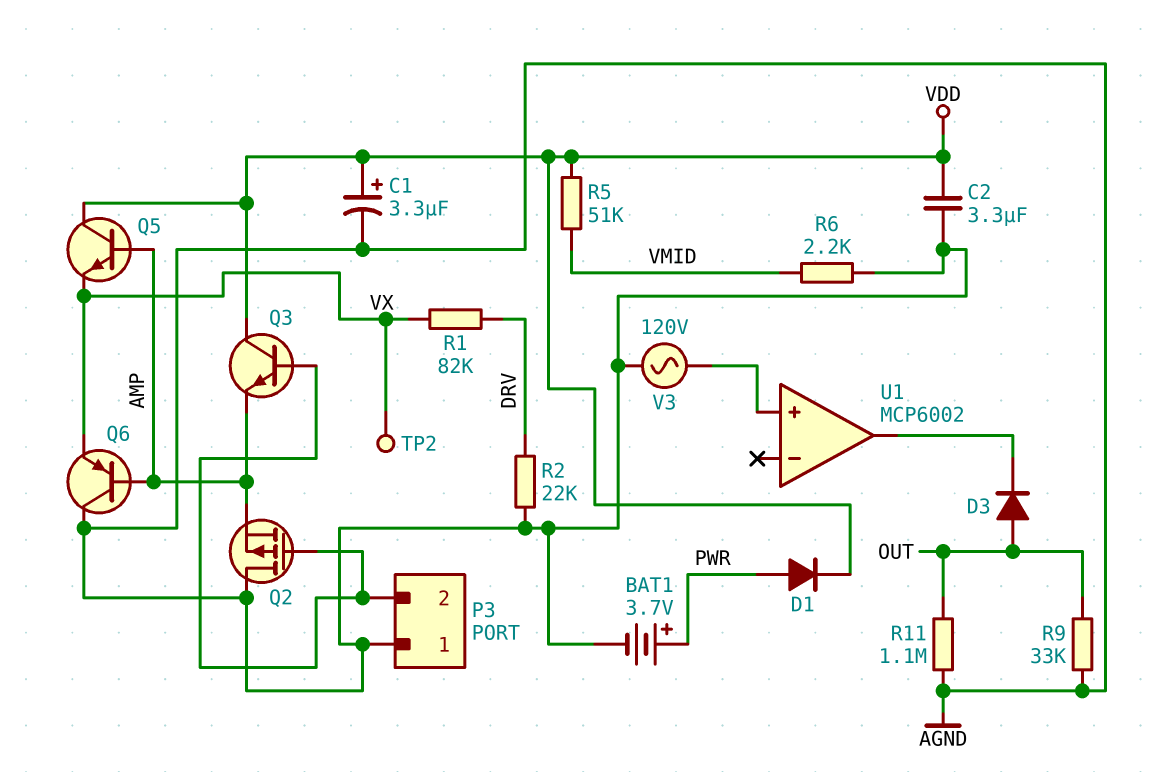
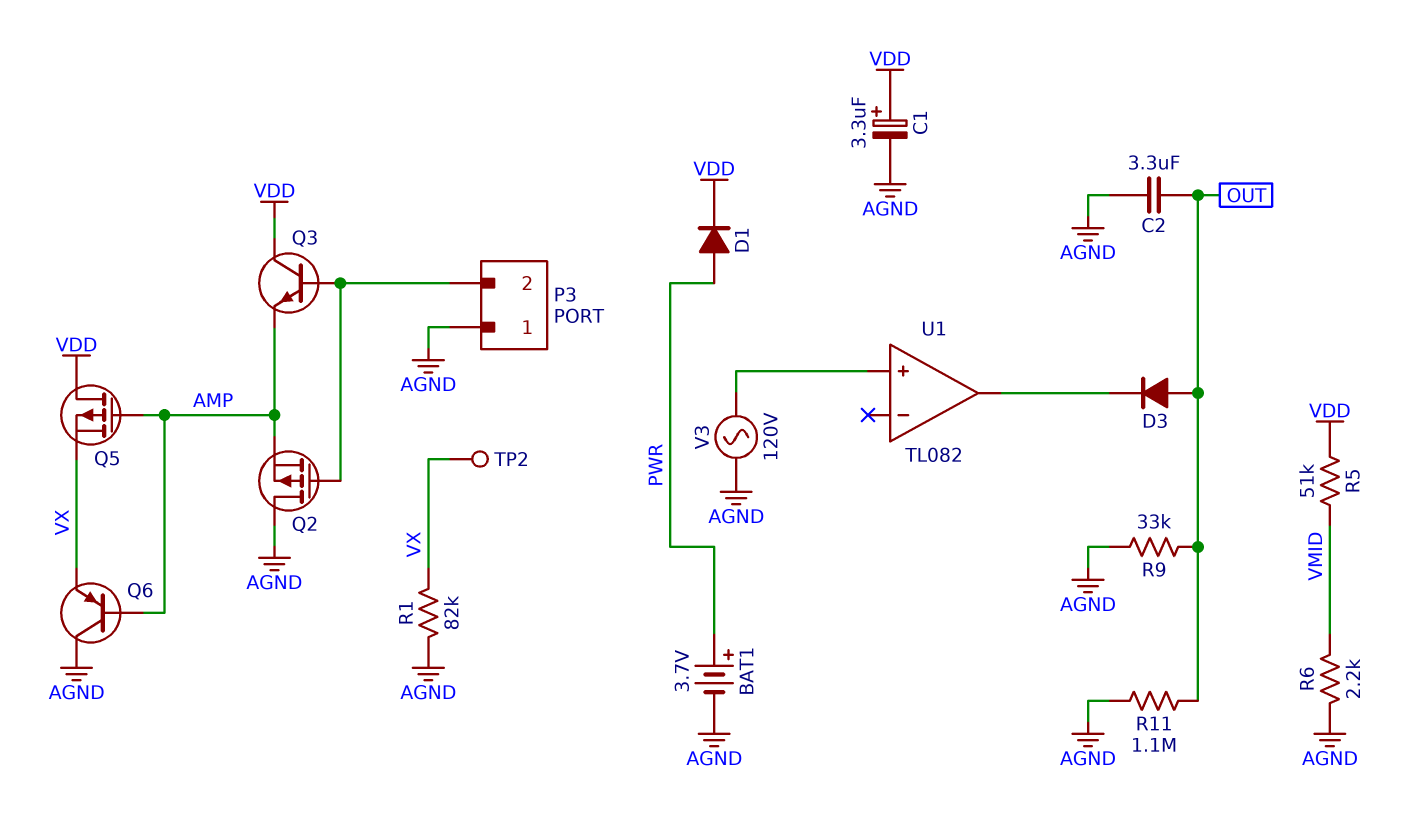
C2: 3.3uF (AGND, VDD) -> 3.3uF (AGND, OUT)
Q5: NPN (B AMP, C VDD, E VX) -> PMOS (G AMP, D VDD, S VX)
R1: 82k (DRV, VX) -> 82k (AGND, VX)
R2: 22k (AGND, DRV) -> none
U1: MCP6002 -> TL082

